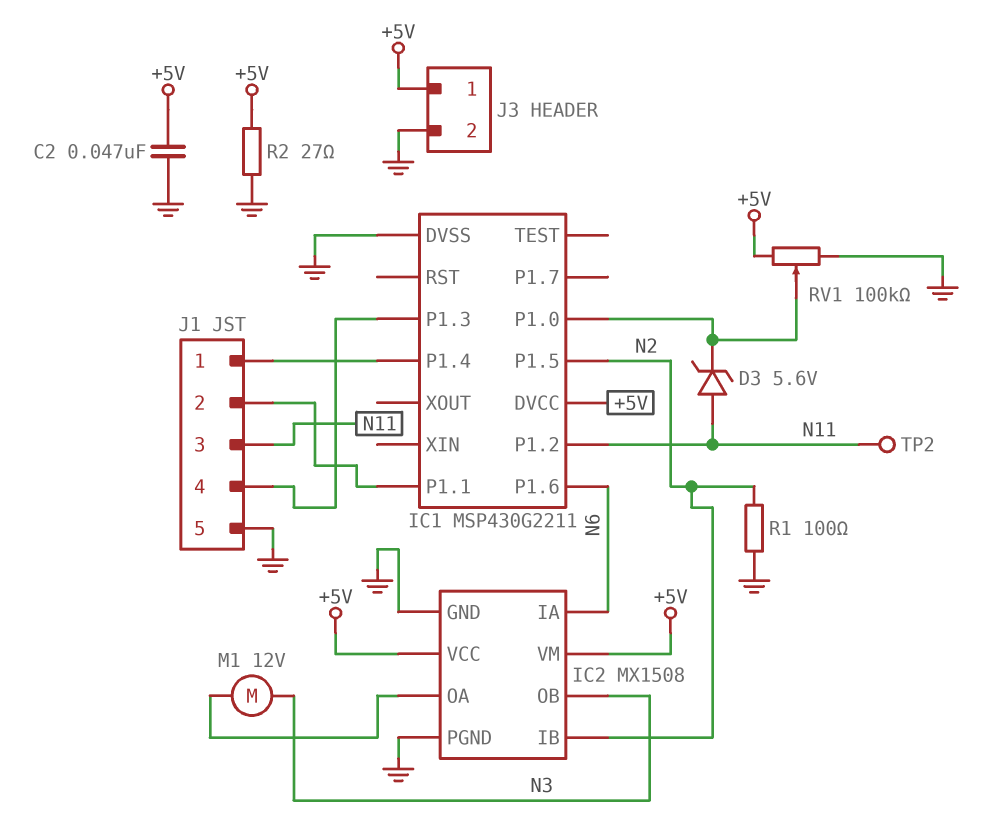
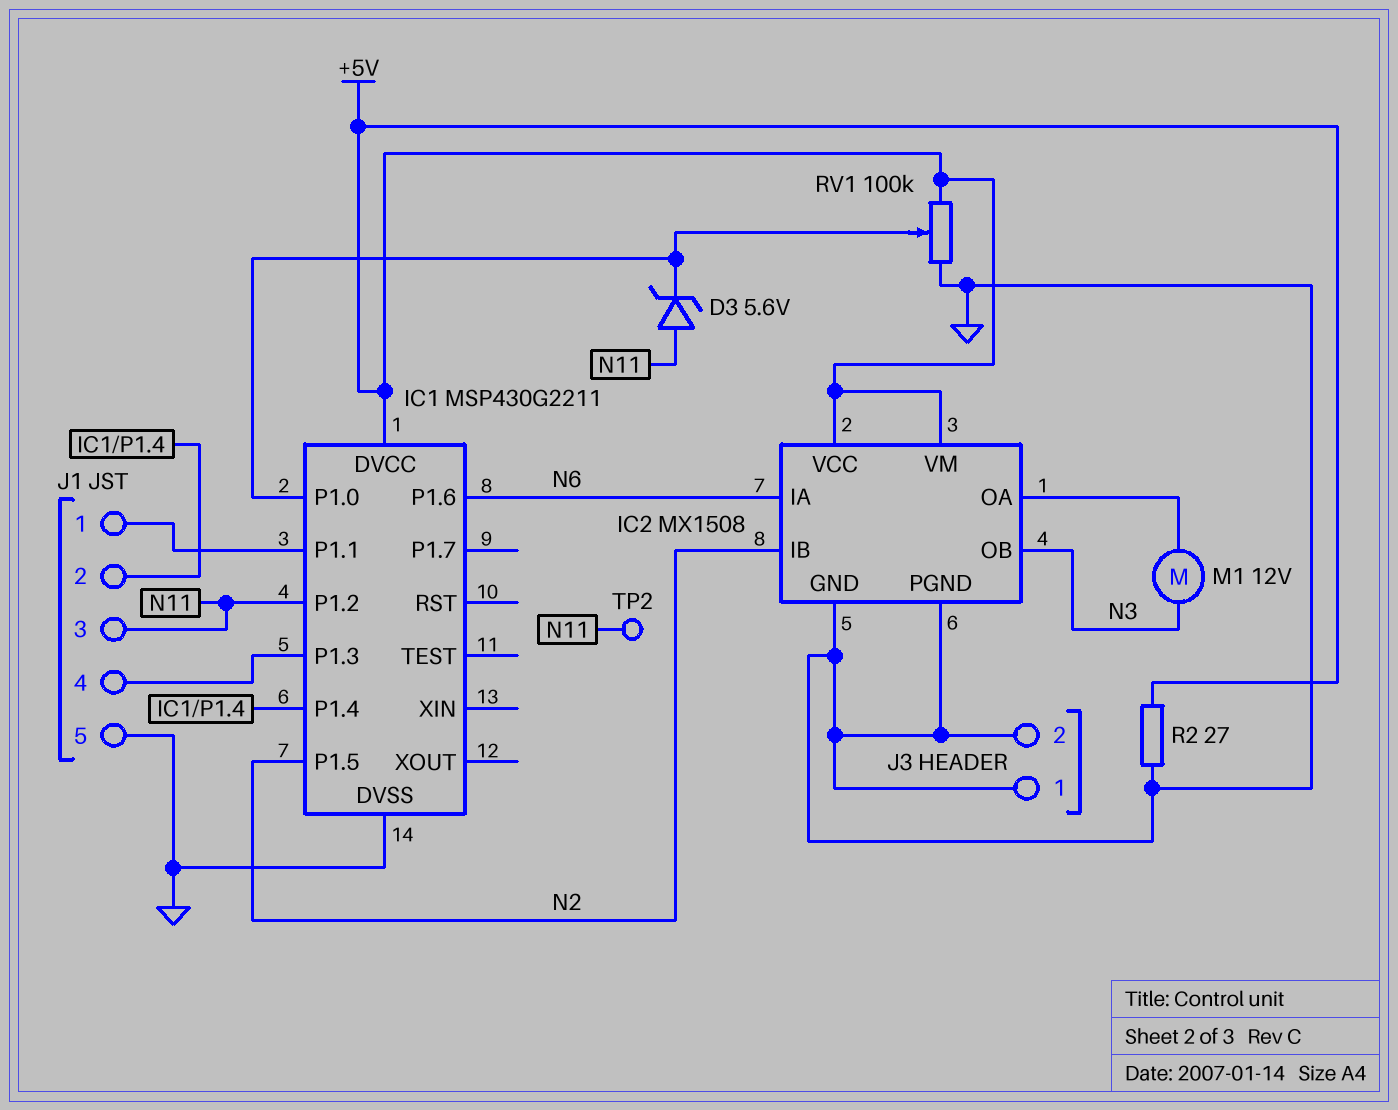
C2: 47nF (+5V, GND) -> none
J1 pin 1: IC1/P1.4 -> IC1/P1.1
J1 pin 2: IC1/P1.1 -> IC1/P1.4
J3 pin 1: +5V -> GND
R1: 100 (GND, N2) -> none

